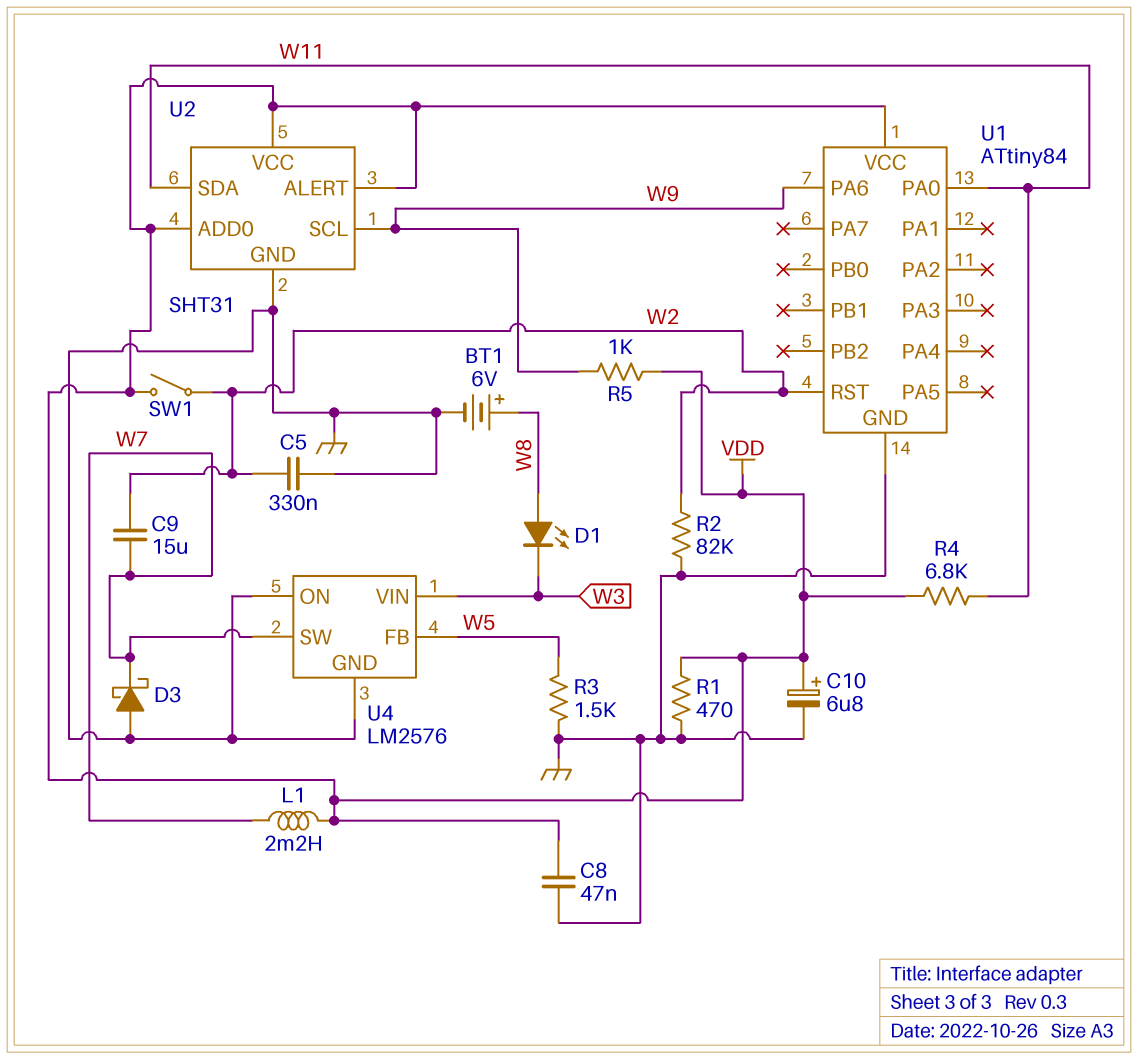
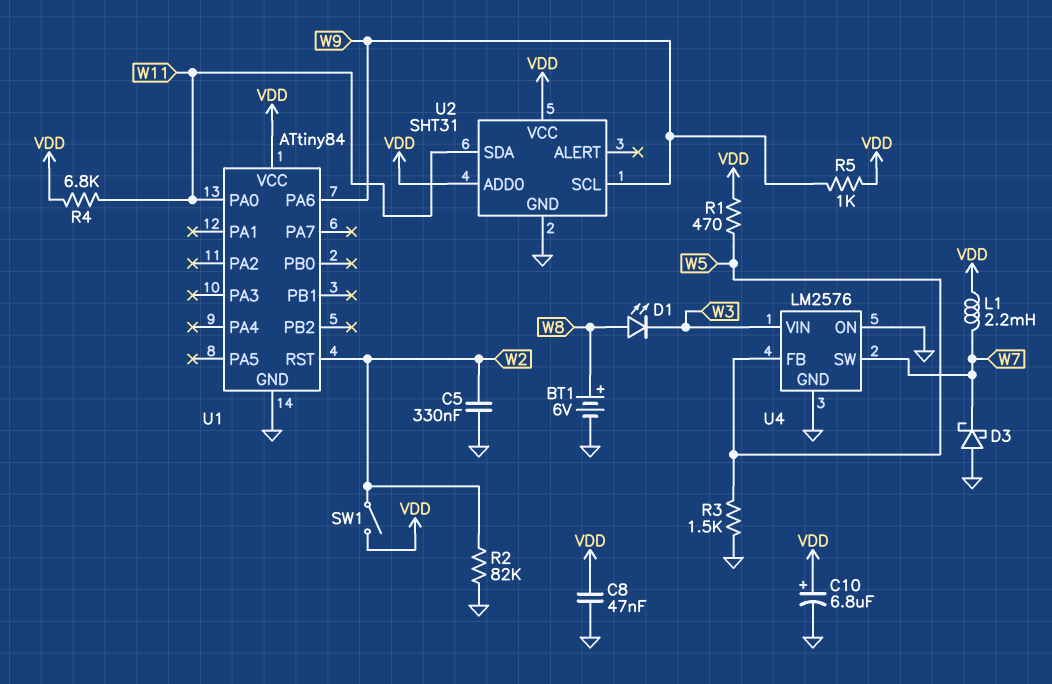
C9: 15uF (W2, W7) -> none
R1: 470 (GND, VDD) -> 470 (VDD, W5)
U2 pin ALERT: VDD -> none

